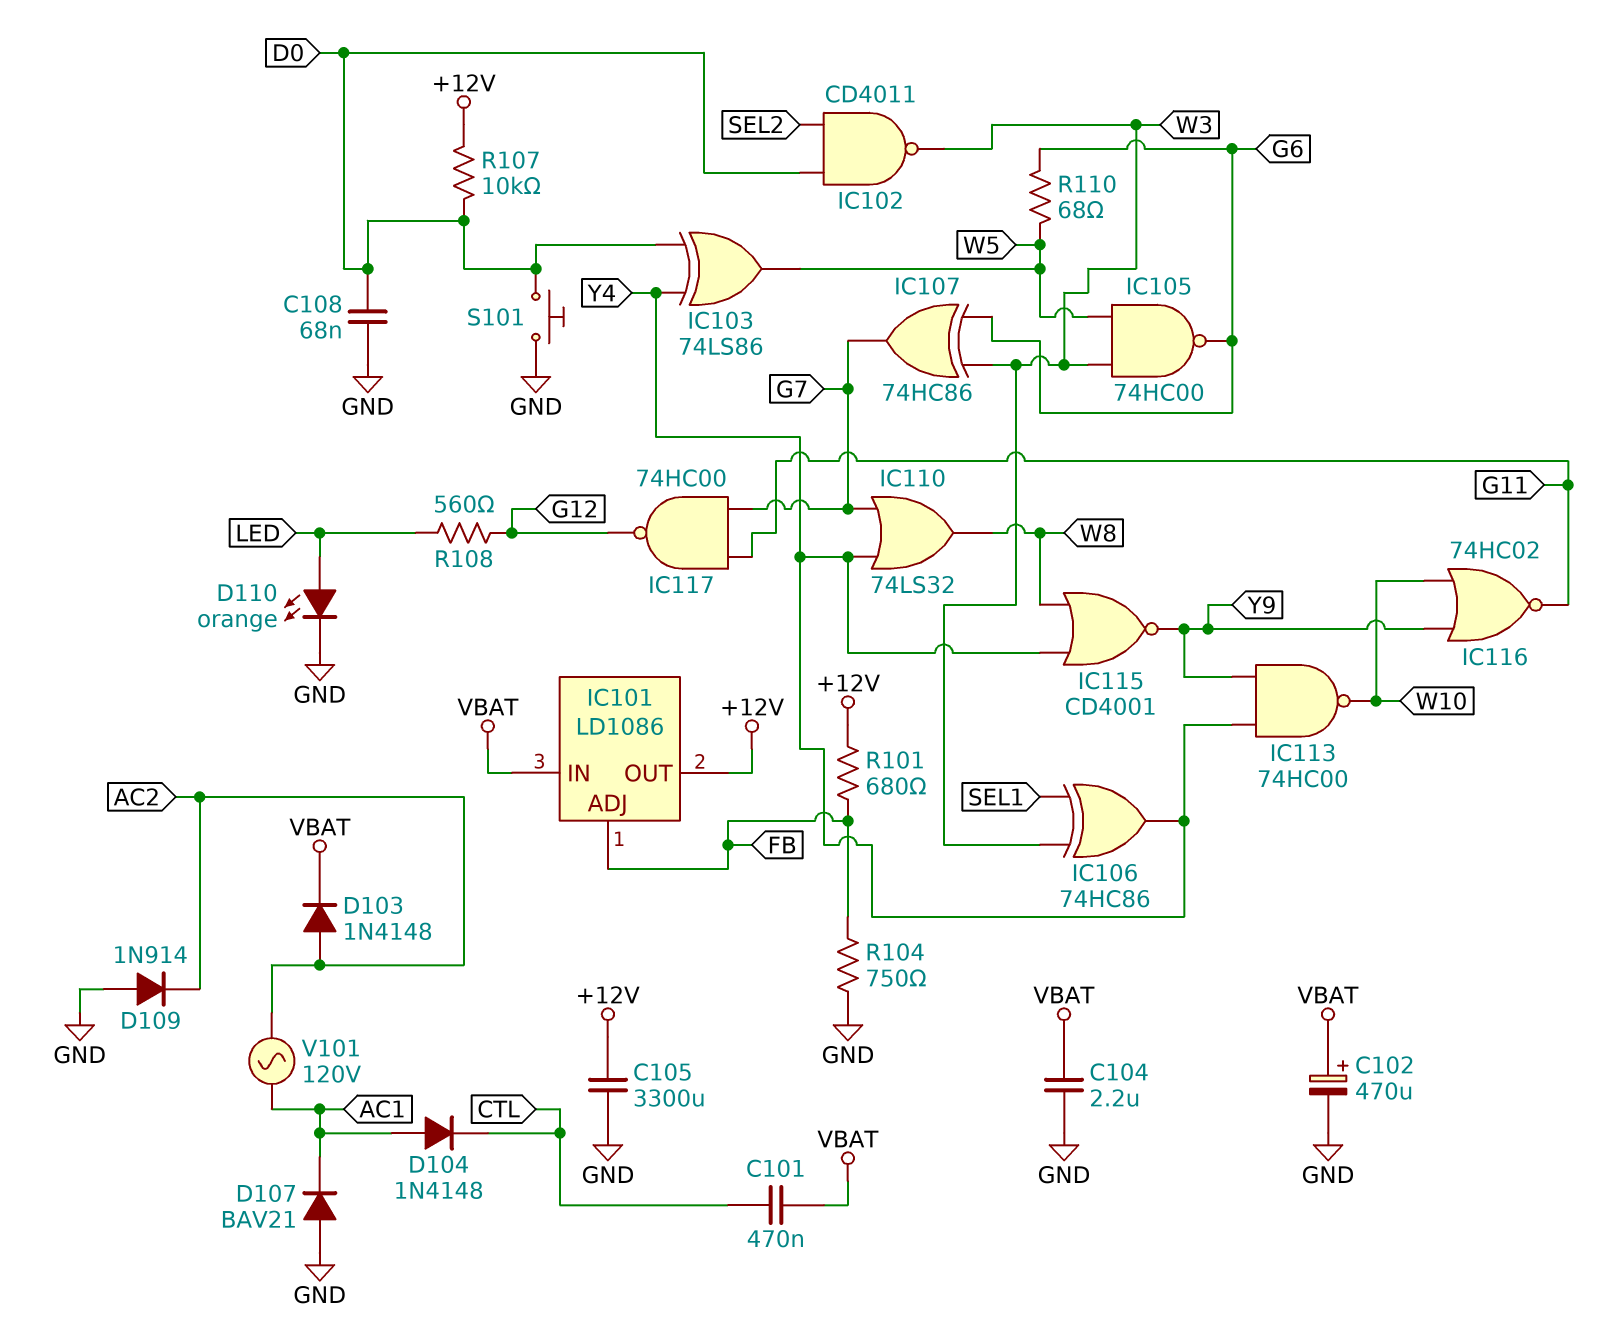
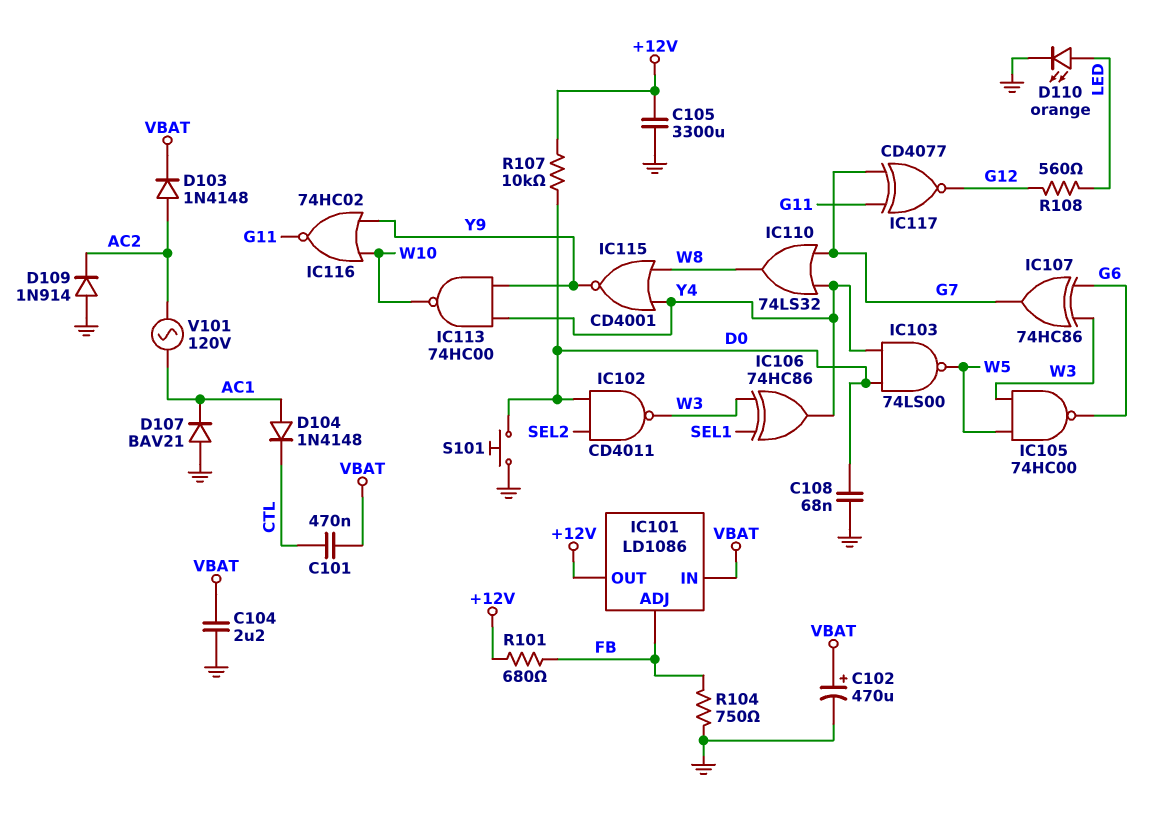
IC103: XOR 74LS86 (in D0, in Y4, out W5) -> NAND 74LS00 (in D0, in Y4, out W5)
IC117: NAND 74HC00 (in G7, in G11, out G12) -> XNOR CD4077 (in G7, in G11, out G12)
R110: 68 (G6, W5) -> none

